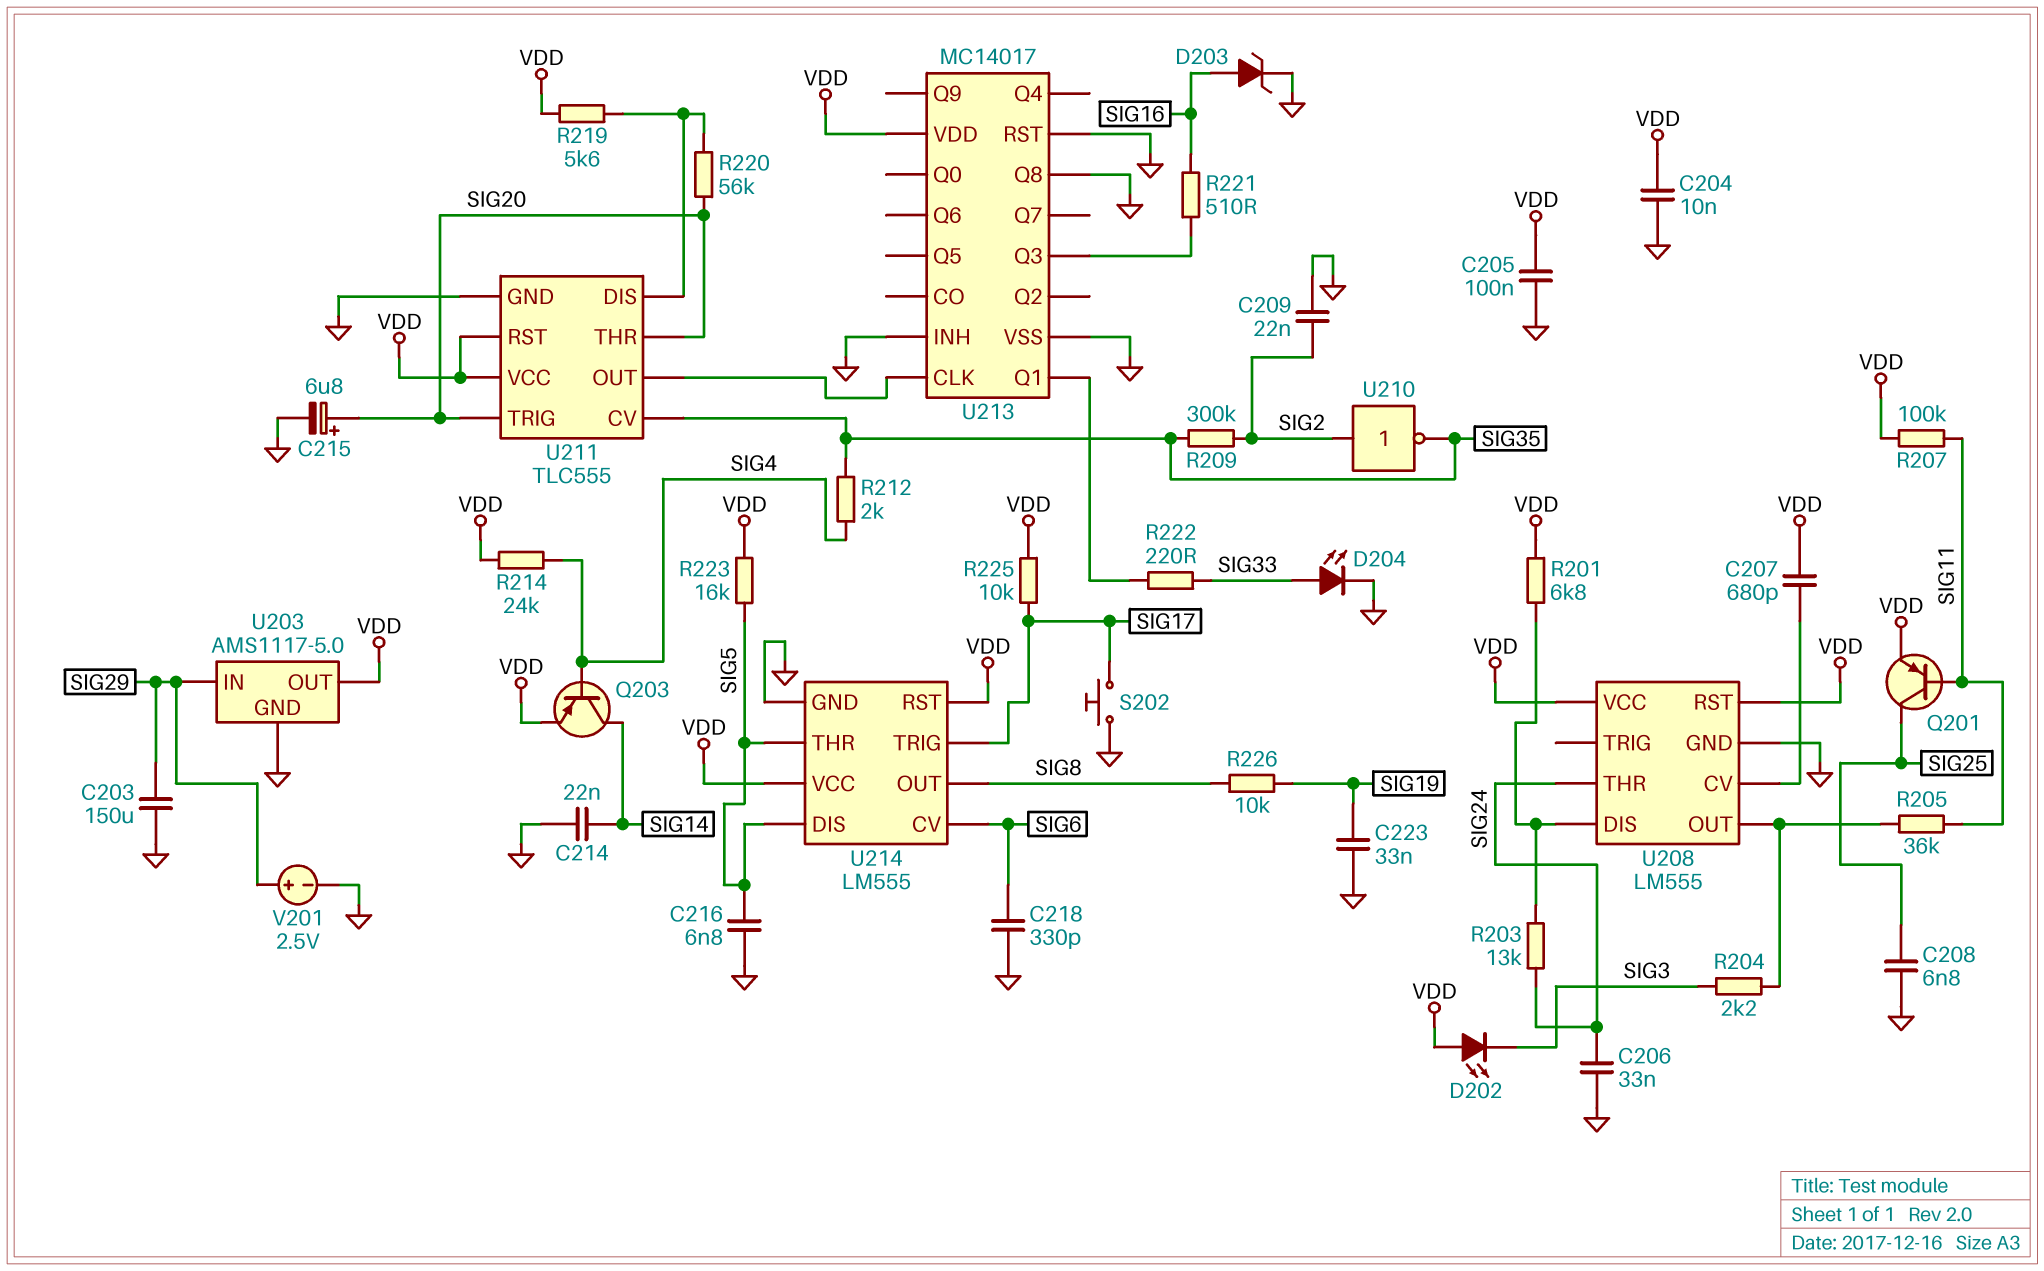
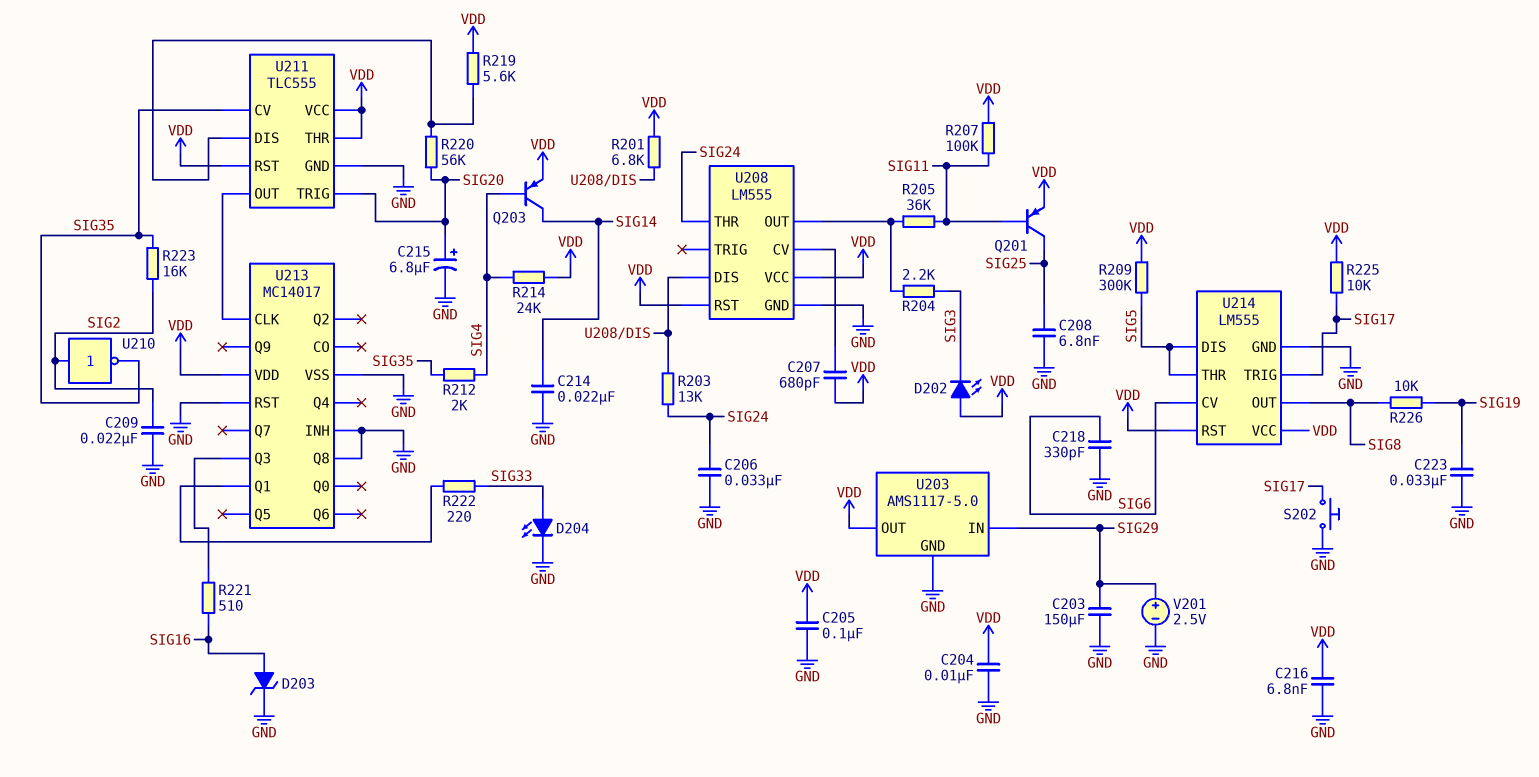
C216: 6.8nF (GND, SIG5) -> 6.8nF (GND, VDD)
R209: 300k (SIG2, SIG35) -> 300k (SIG5, VDD)
R223: 16k (SIG5, VDD) -> 16k (SIG2, SIG35)
U211 pin THR: SIG20 -> VDD

